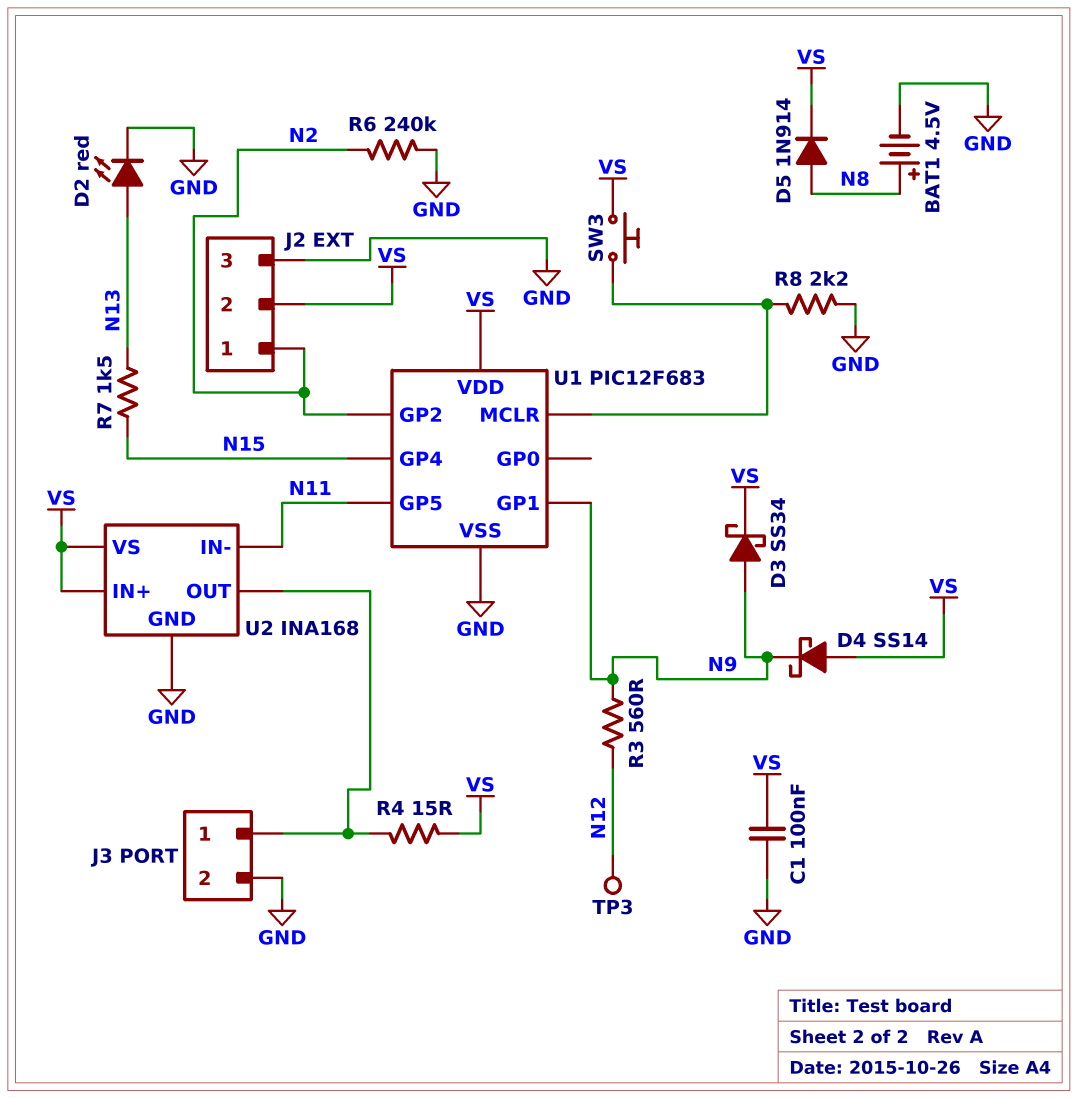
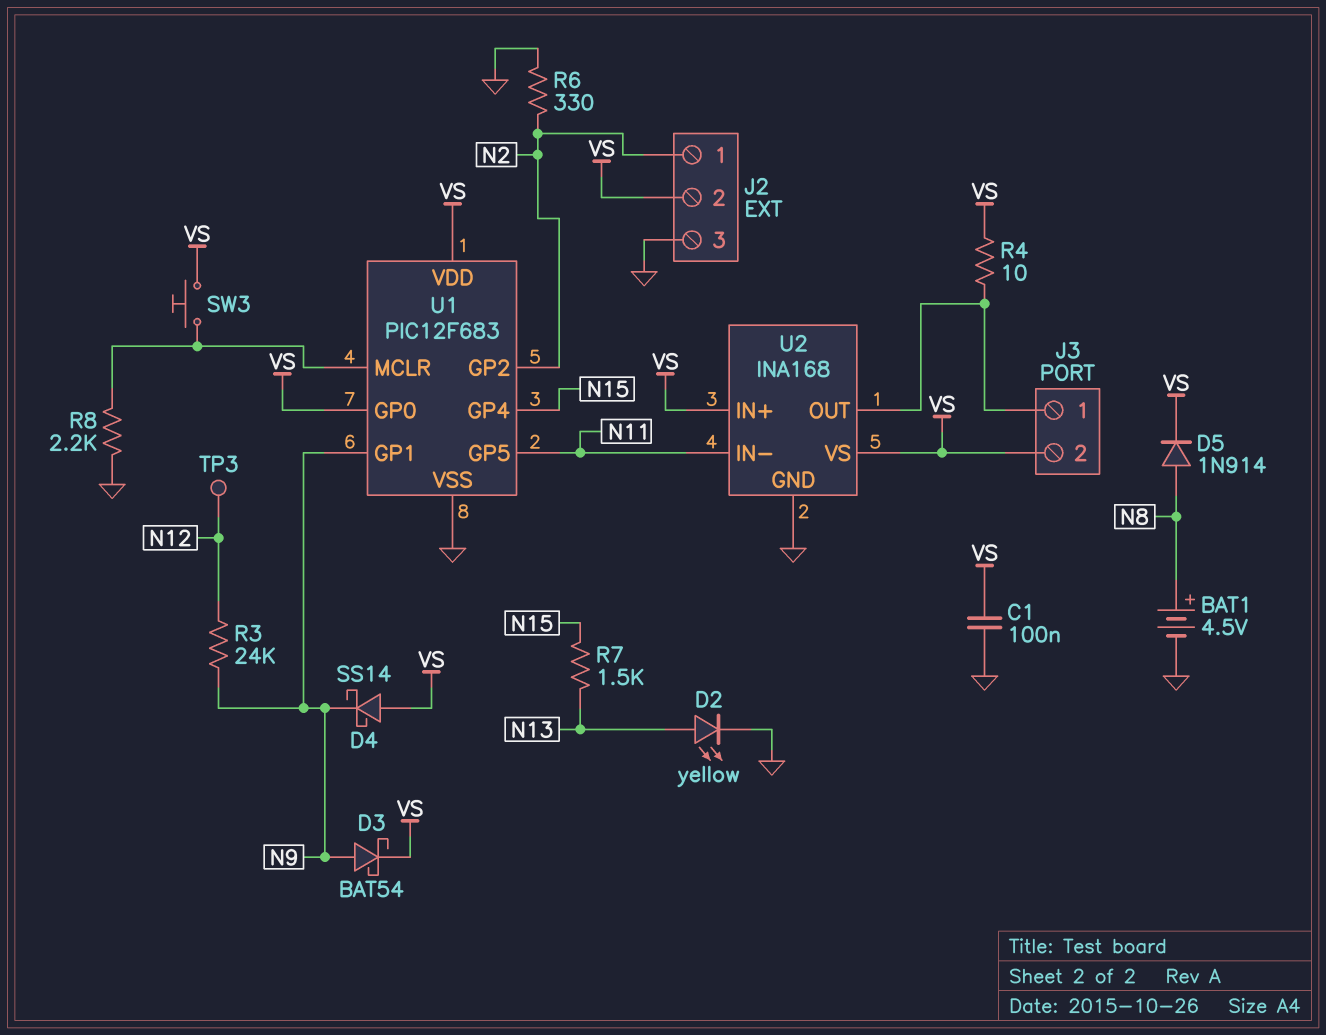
D2: LED red (A N13, K GND) -> LED yellow (A N13, K GND)
D3: schottky SS34 (A N9, K VS) -> schottky BAT54 (A N9, K VS)
J3 pin 2: GND -> VS
R3: 560 (N9, N12) -> 24k (N9, N12)
R4: 15 (J3/1, VS) -> 10 (J3/1, VS)
R6: 240k (GND, N2) -> 330 (GND, N2)
U1 pin GP0: none -> VS

